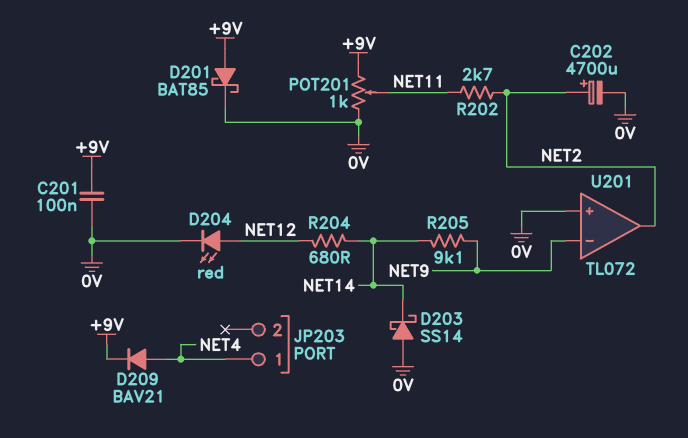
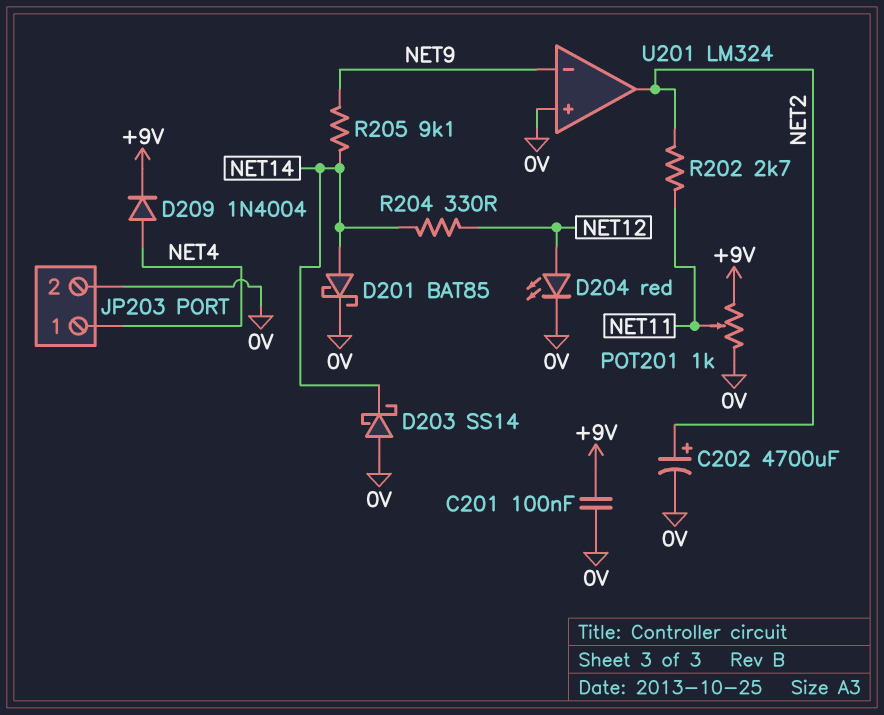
D201: schottky BAT85 (A +9V, K 0V) -> schottky BAT85 (A NET14, K 0V)
D209: diode BAV21 (A NET4, K +9V) -> diode 1N4004 (A NET4, K +9V)
JP203 pin 2: none -> 0V
R204: 680 (NET12, NET14) -> 330 (NET12, NET14)
U201: TL072 -> LM324

